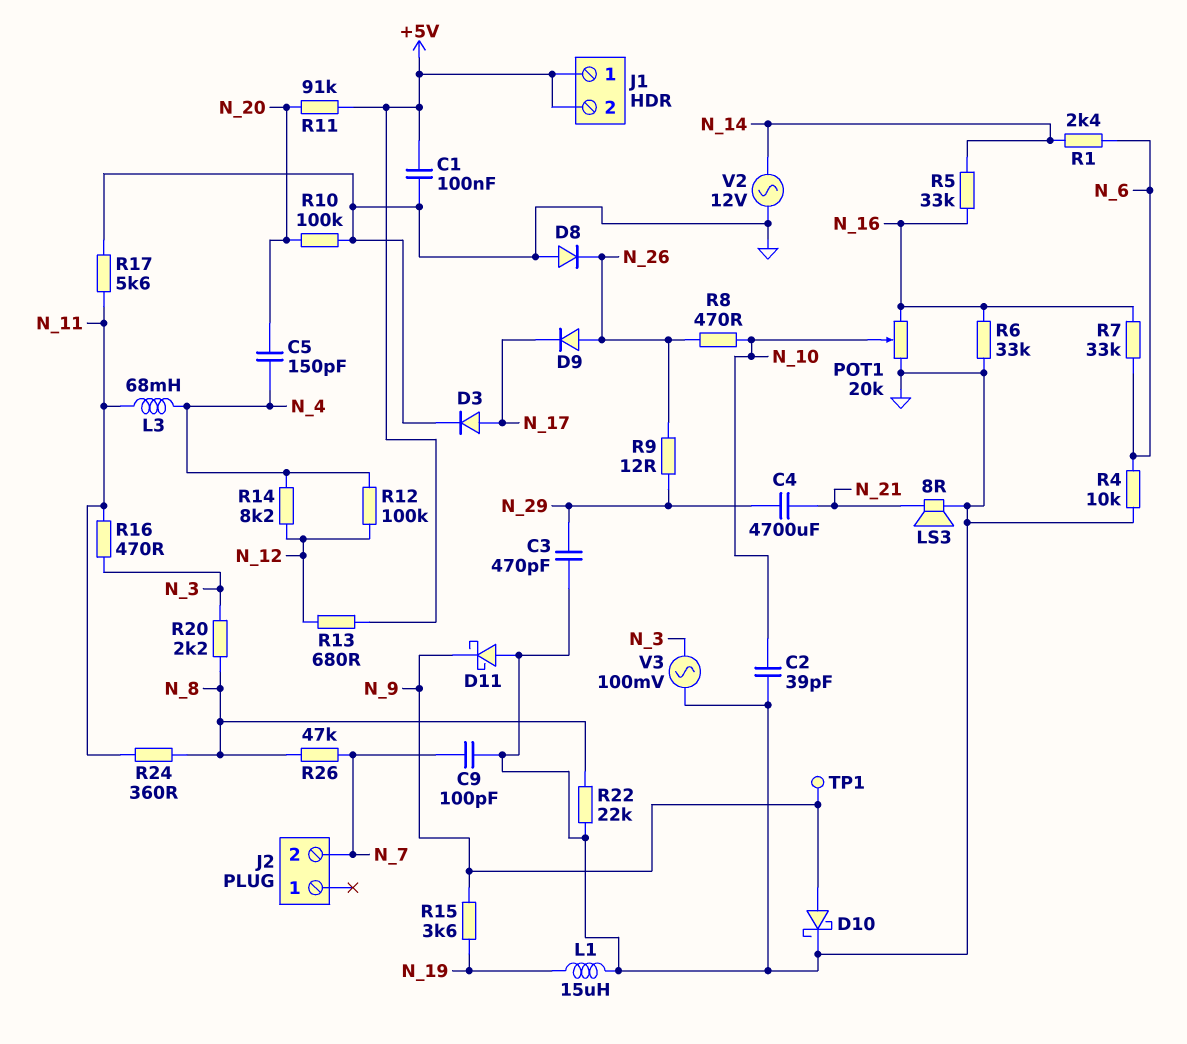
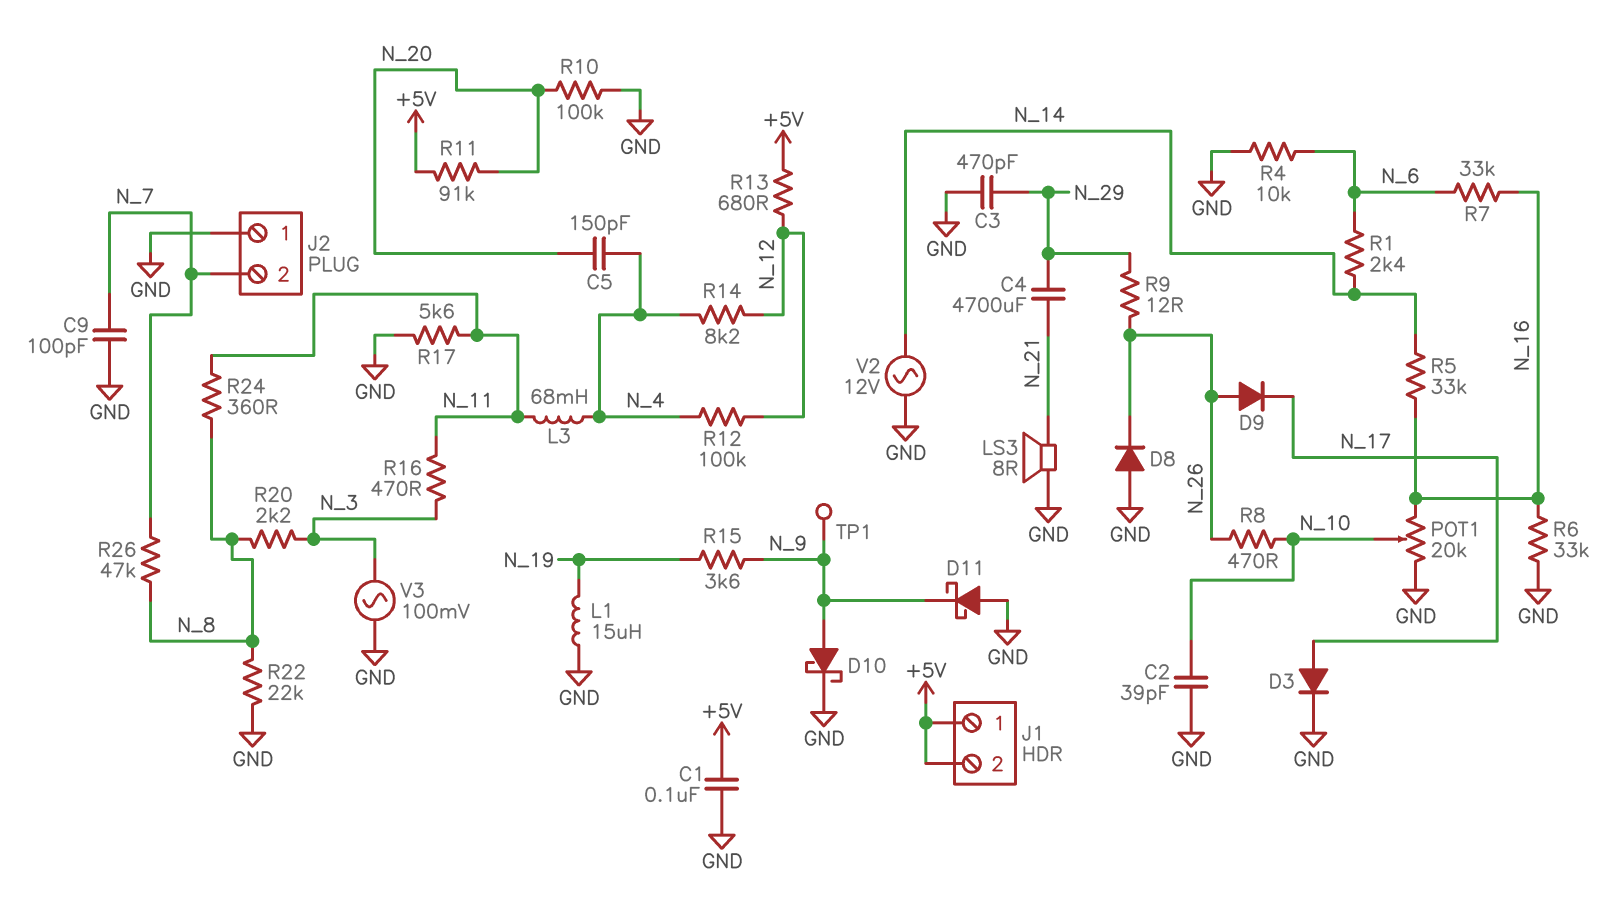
J2 pin 1: none -> GND

